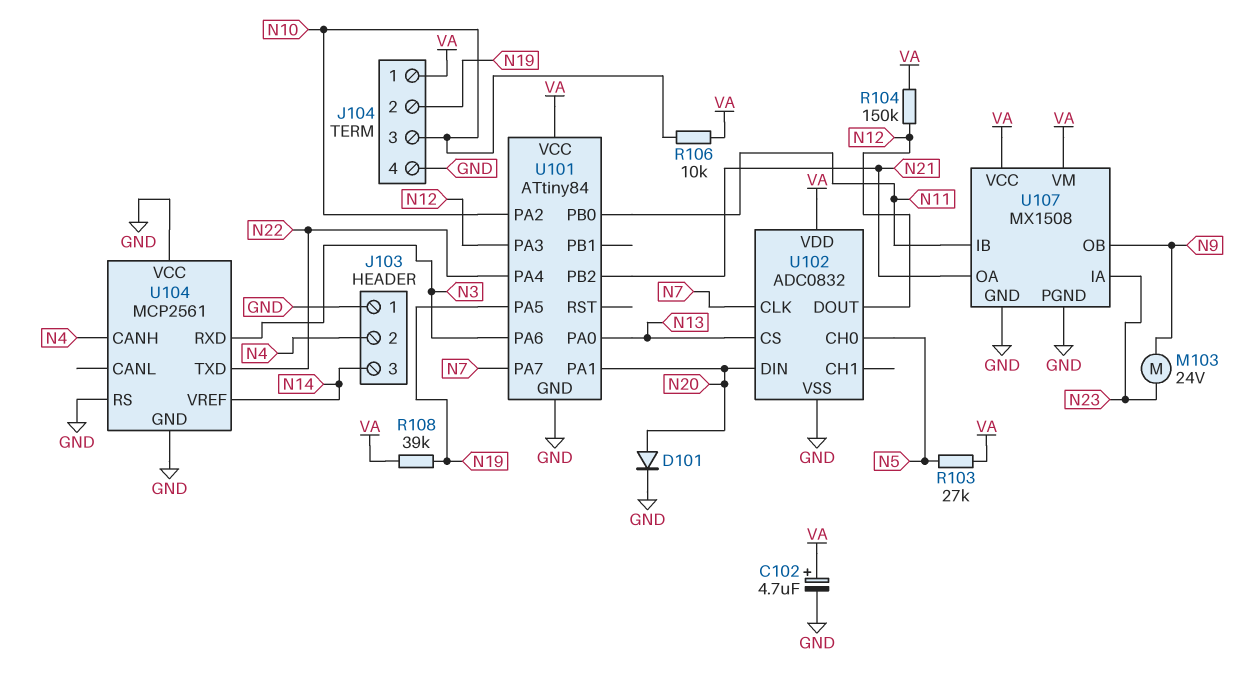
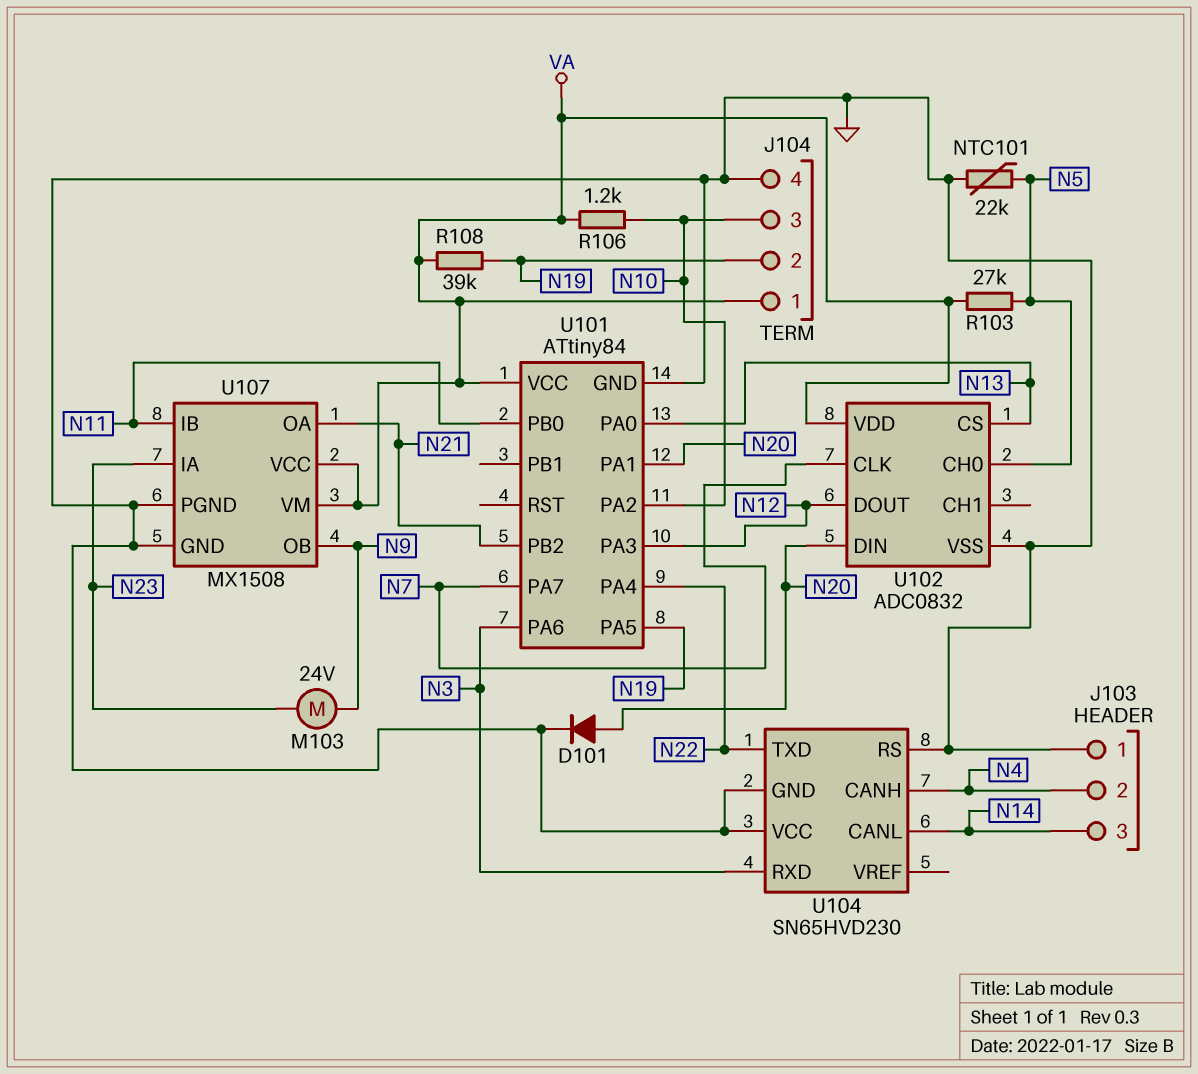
C102: 4.7uF (plus VA, minus GND) -> none
NTC101: none -> 22k (GND, N5)
R104: 150k (N12, VA) -> none
R106: 10k (N10, VA) -> 1.2k (N10, VA)
U104: MCP2561 -> SN65HVD230
U104 pin CANL: none -> N14
U104 pin VREF: N14 -> none

